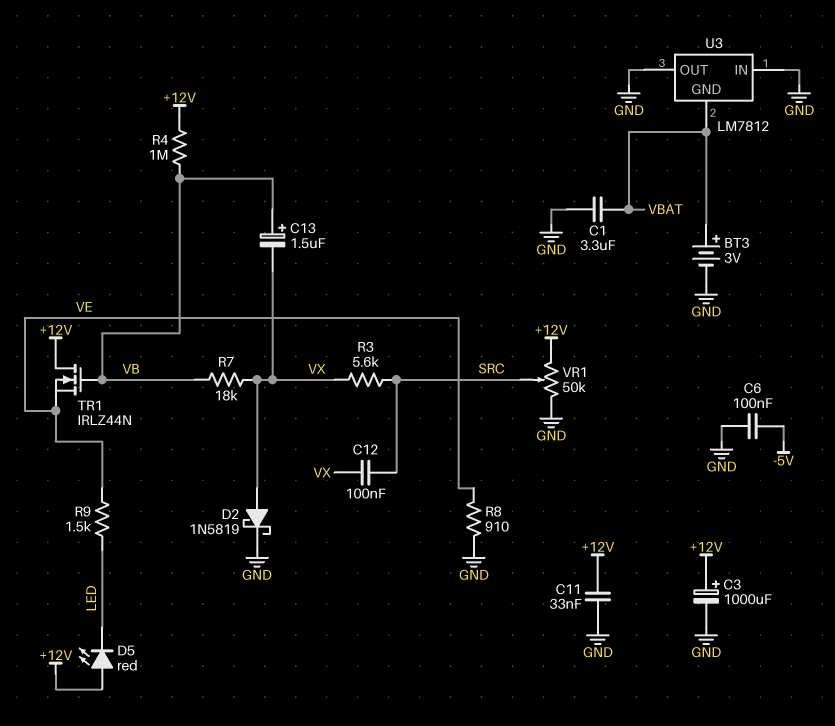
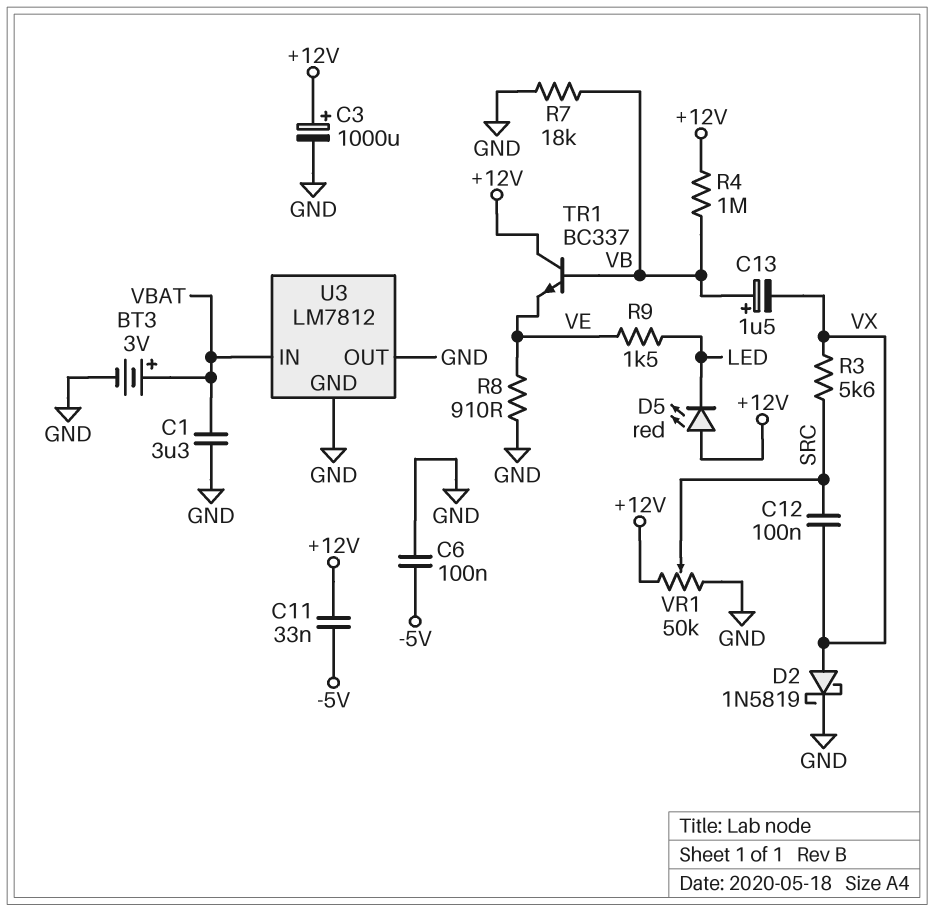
C11: 33nF (+12V, GND) -> 33nF (+12V, -5V)
R7: 18k (VB, VX) -> 18k (GND, VB)
TR1: NMOS IRLZ44N (G VB, D +12V, S VE) -> NPN BC337 (B VB, C +12V, E VE)
U3 pin GND: VBAT -> GND
U3 pin IN: GND -> VBAT

